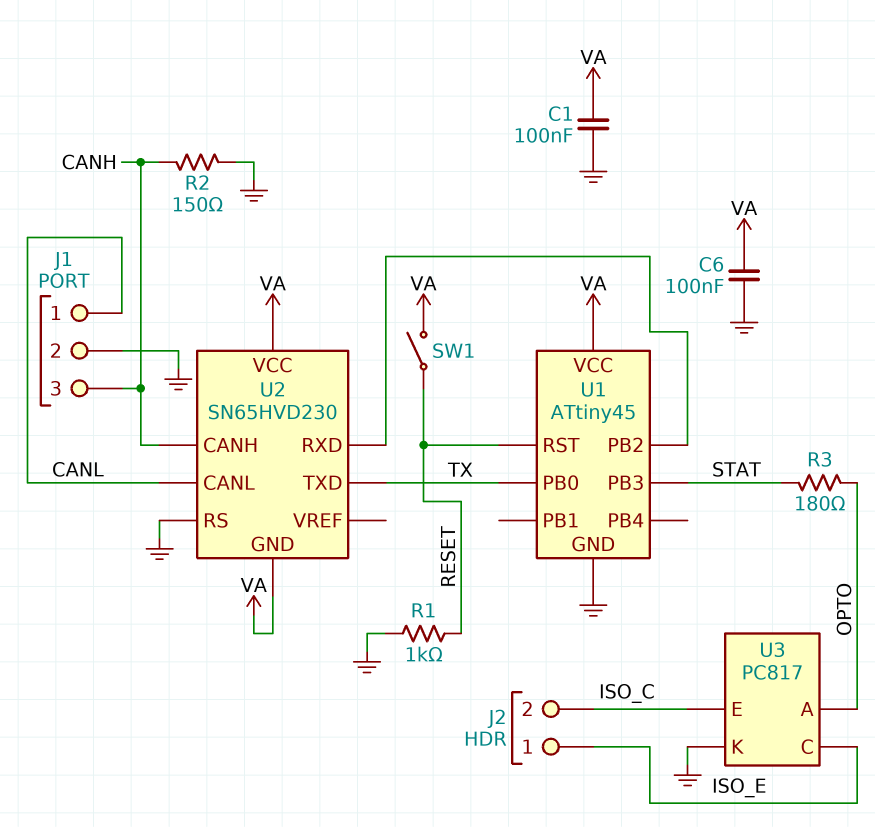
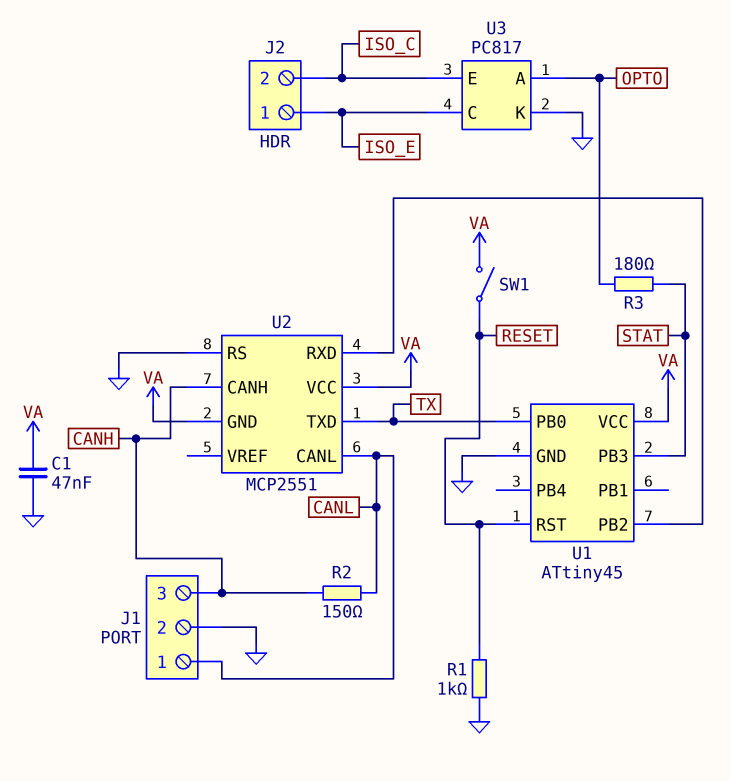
C1: 100nF (GND, VA) -> 47nF (GND, VA)
C6: 100nF (GND, VA) -> none
R2: 150 (CANH, GND) -> 150 (CANH, CANL)
U2: SN65HVD230 -> MCP2551

